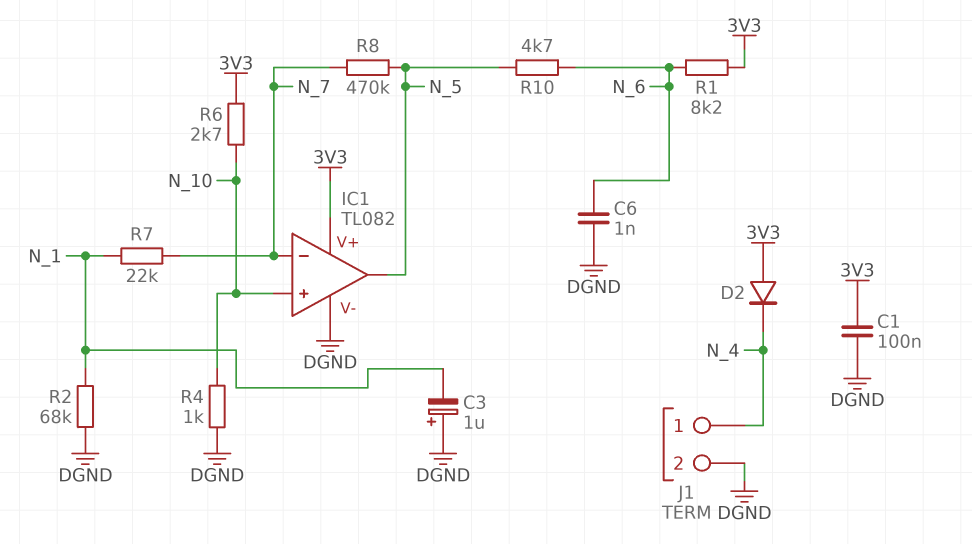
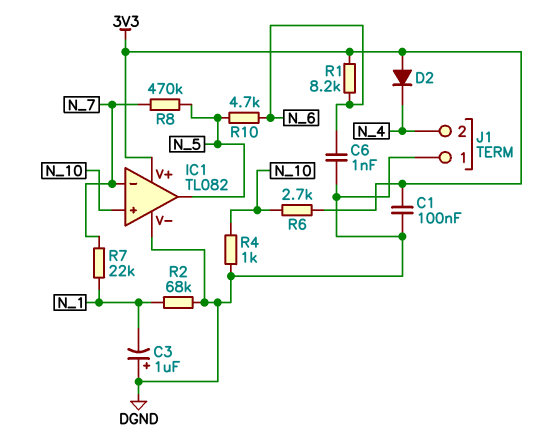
J1 pin 1: N_4 -> DGND
J1 pin 2: DGND -> N_4

